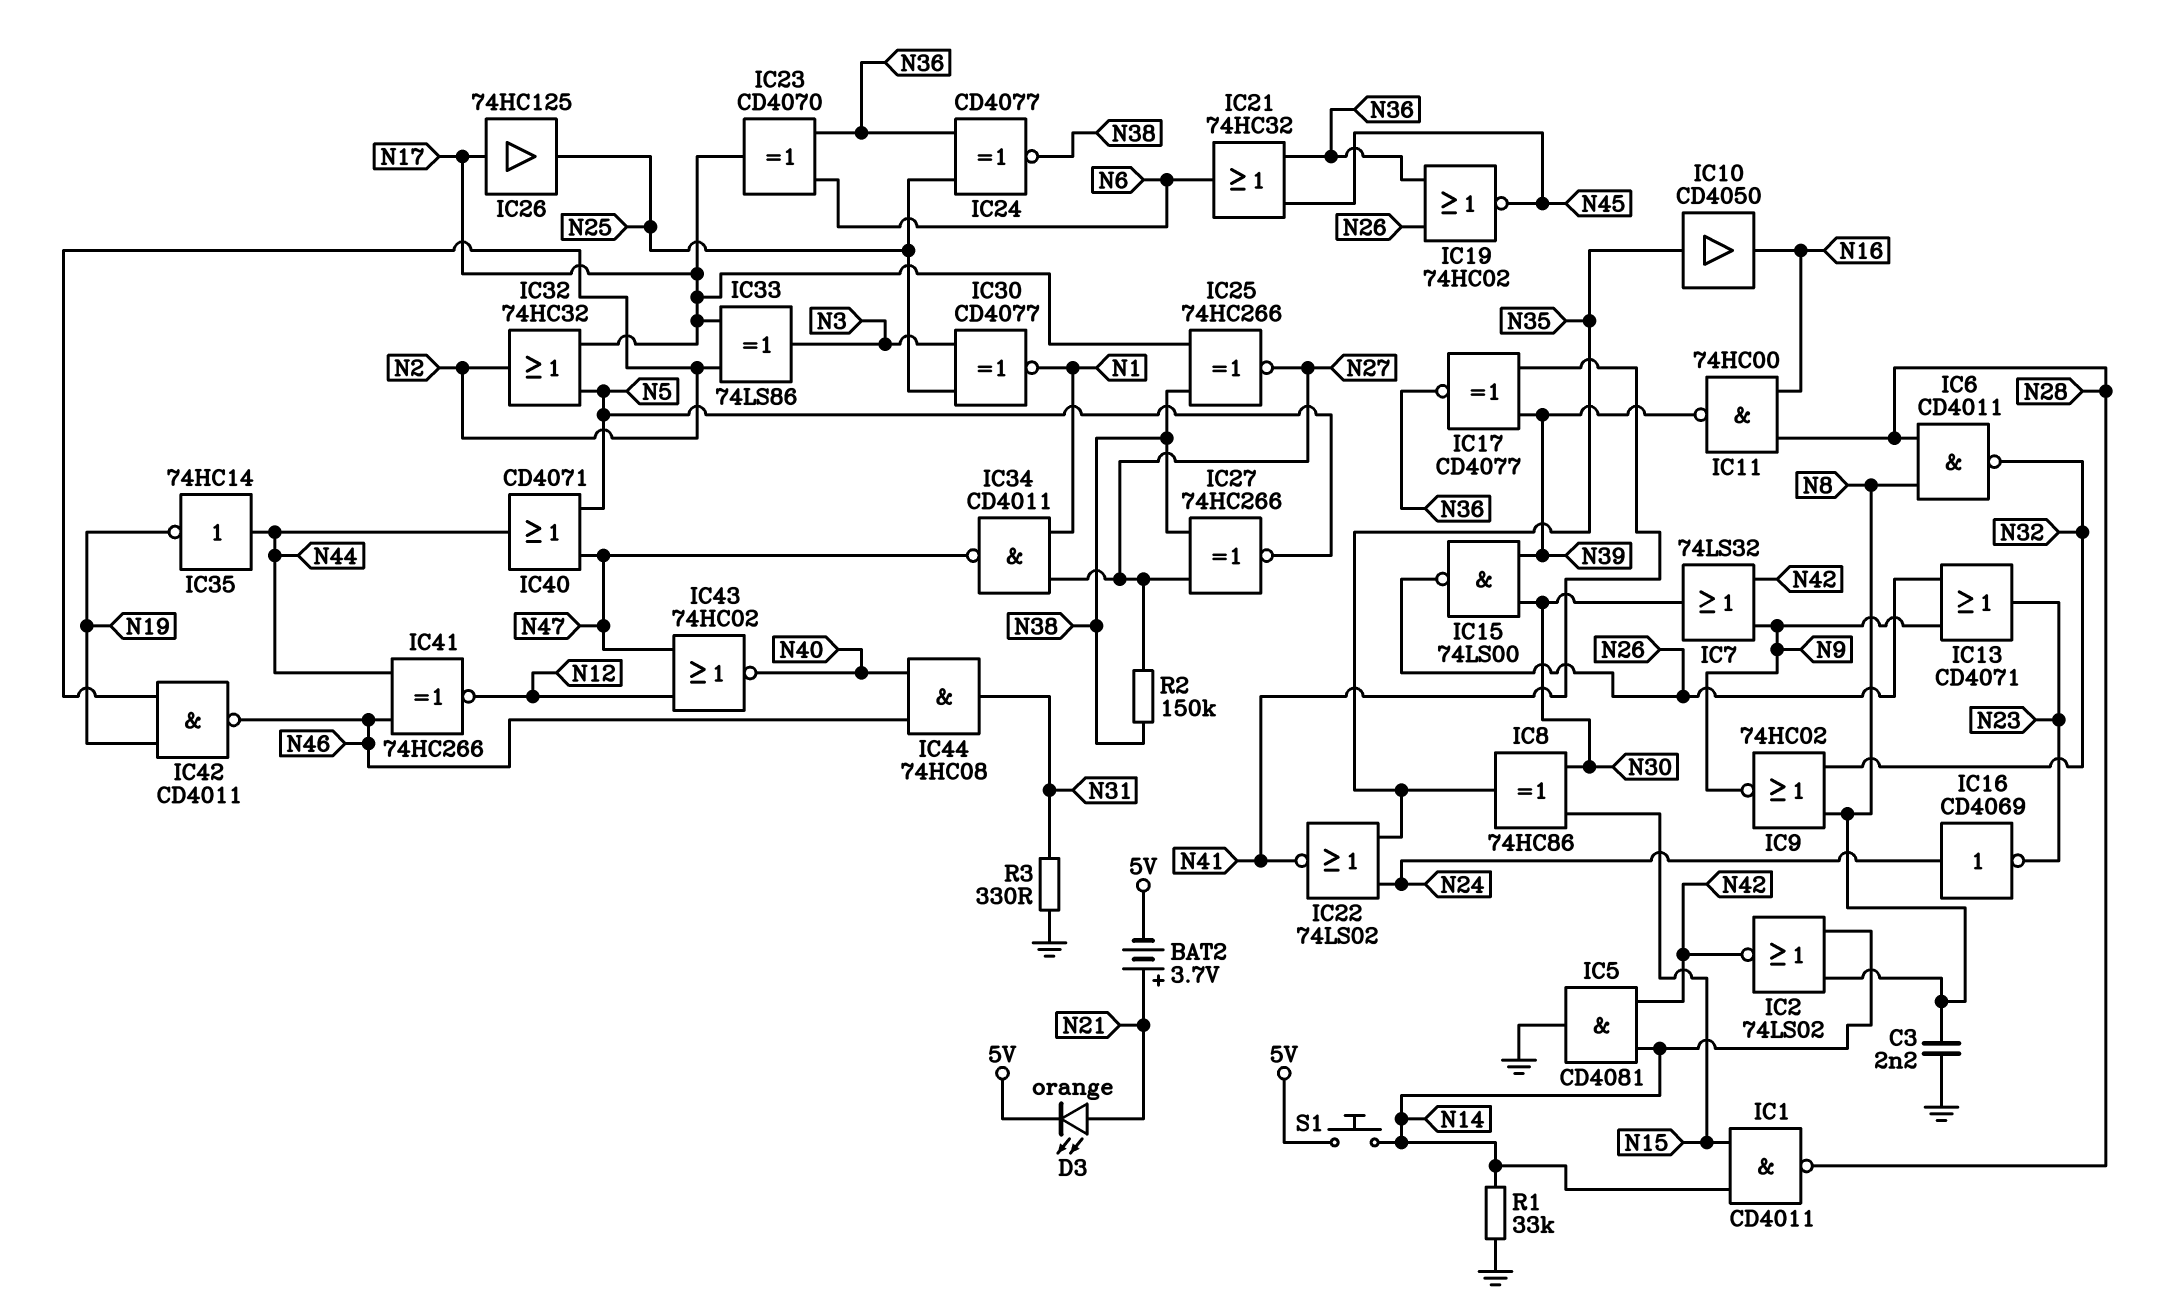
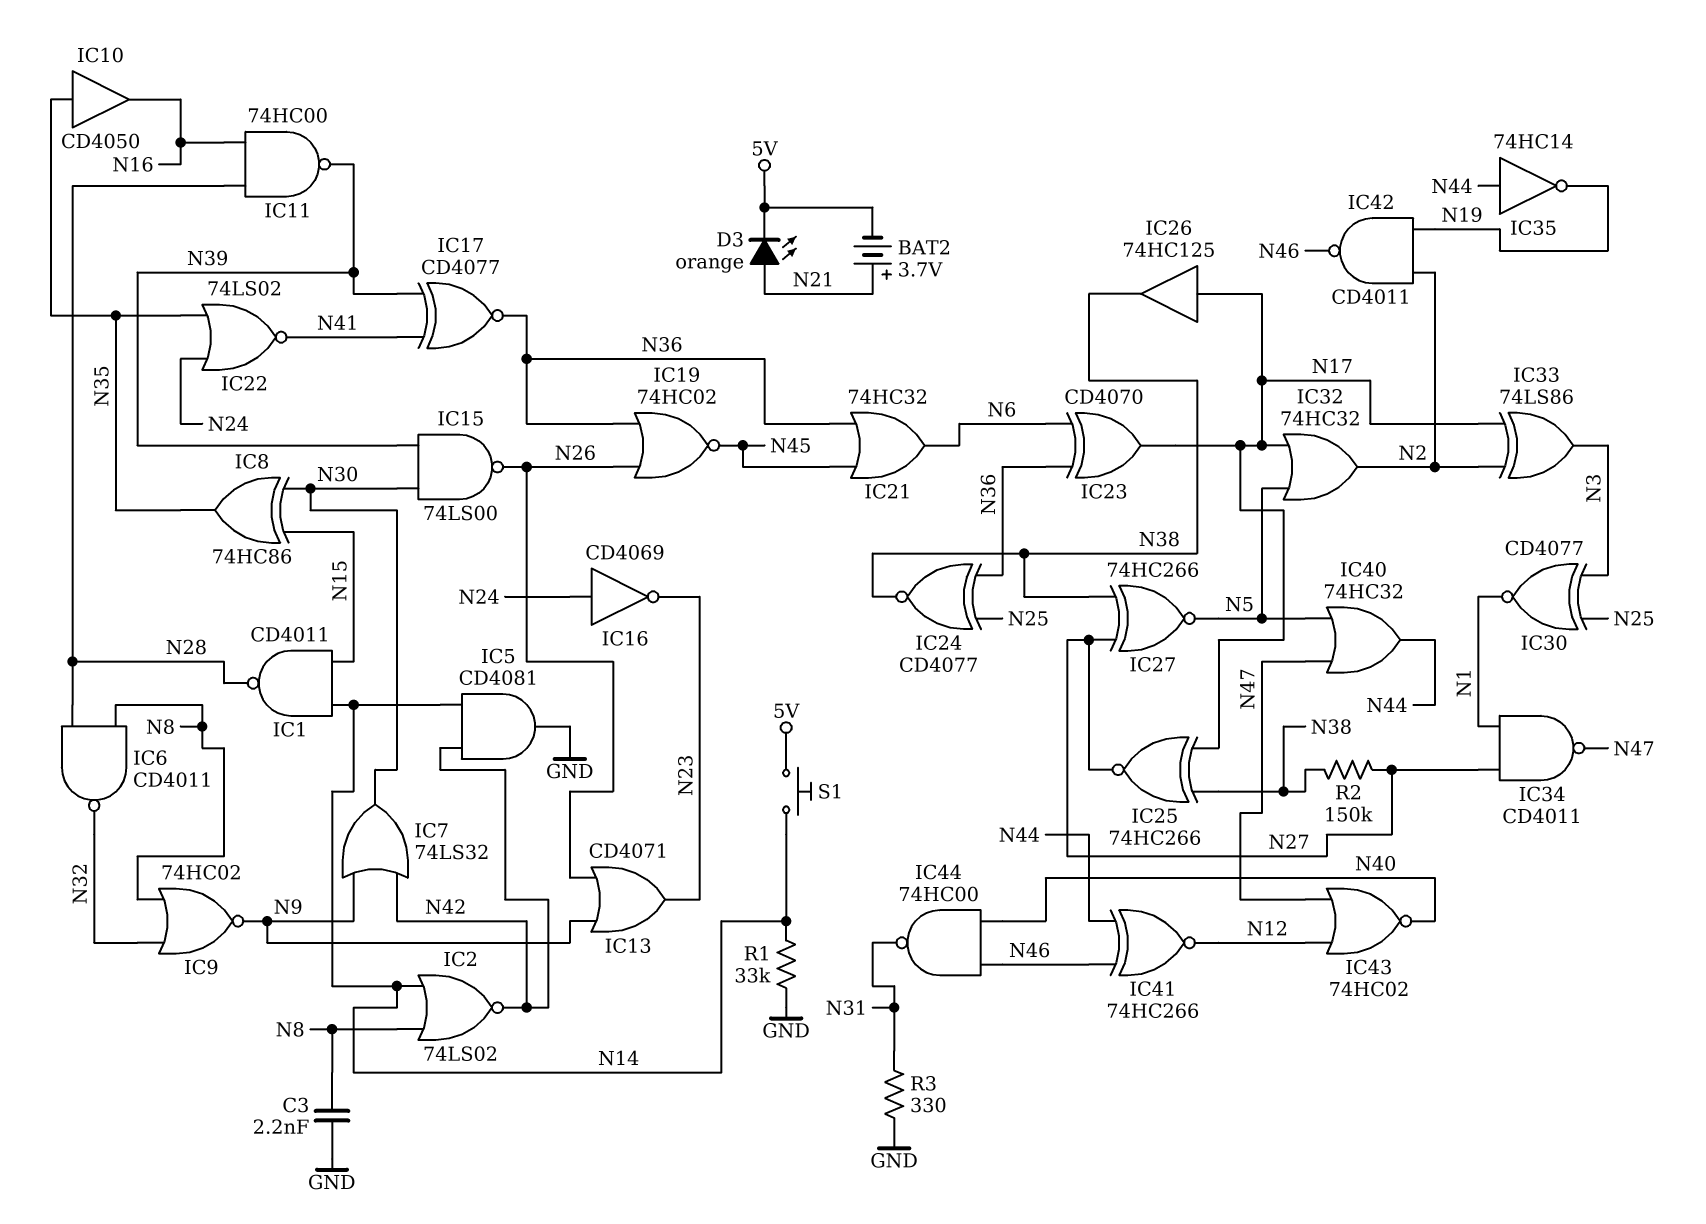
IC26: buffer 74HC125 (in N17, out N25) -> buffer 74HC125 (in N17, out N38)
IC40: OR CD4071 (in N5, in N47, out N44) -> OR 74HC32 (in N5, in N47, out N44)
IC44: AND 74HC08 (in N40, in N46, out N31) -> NAND 74HC00 (in N40, in N46, out N31)

